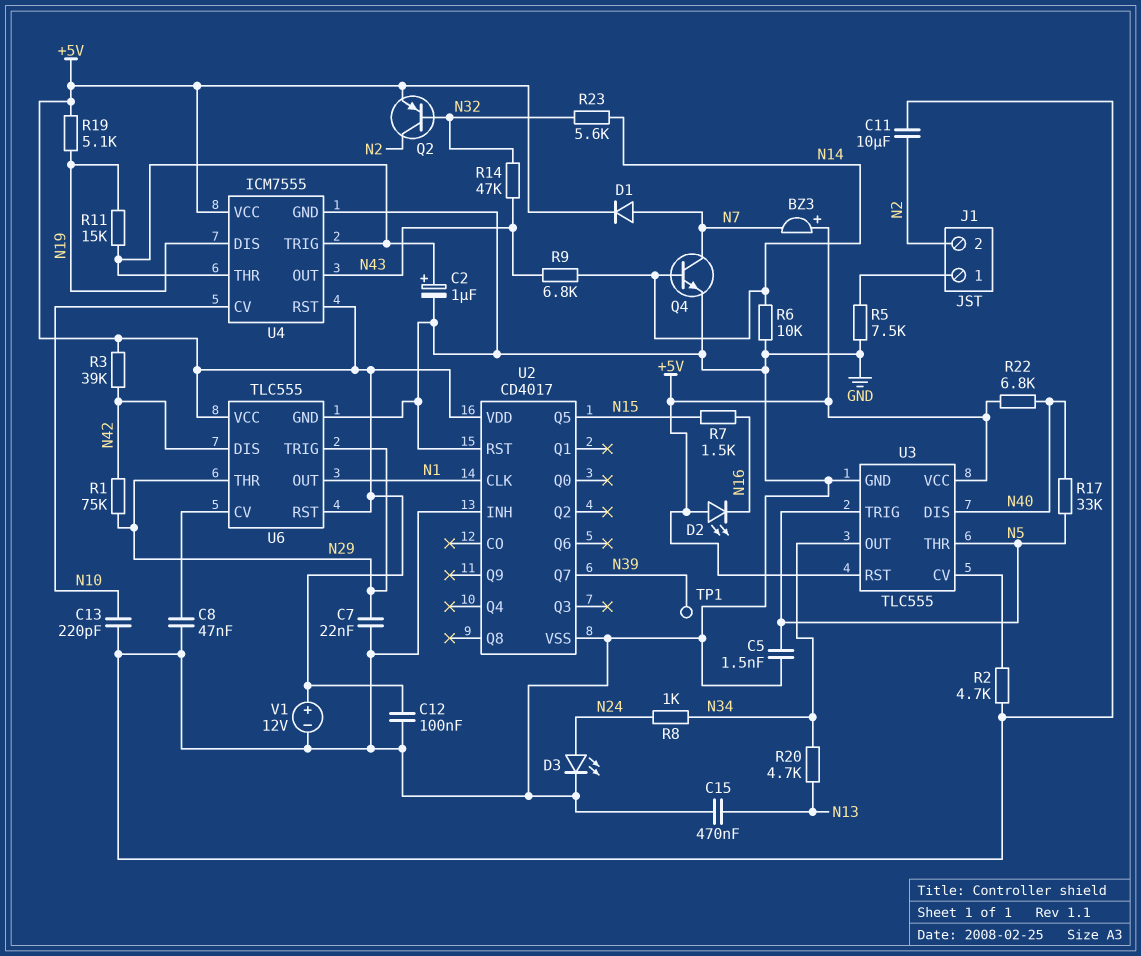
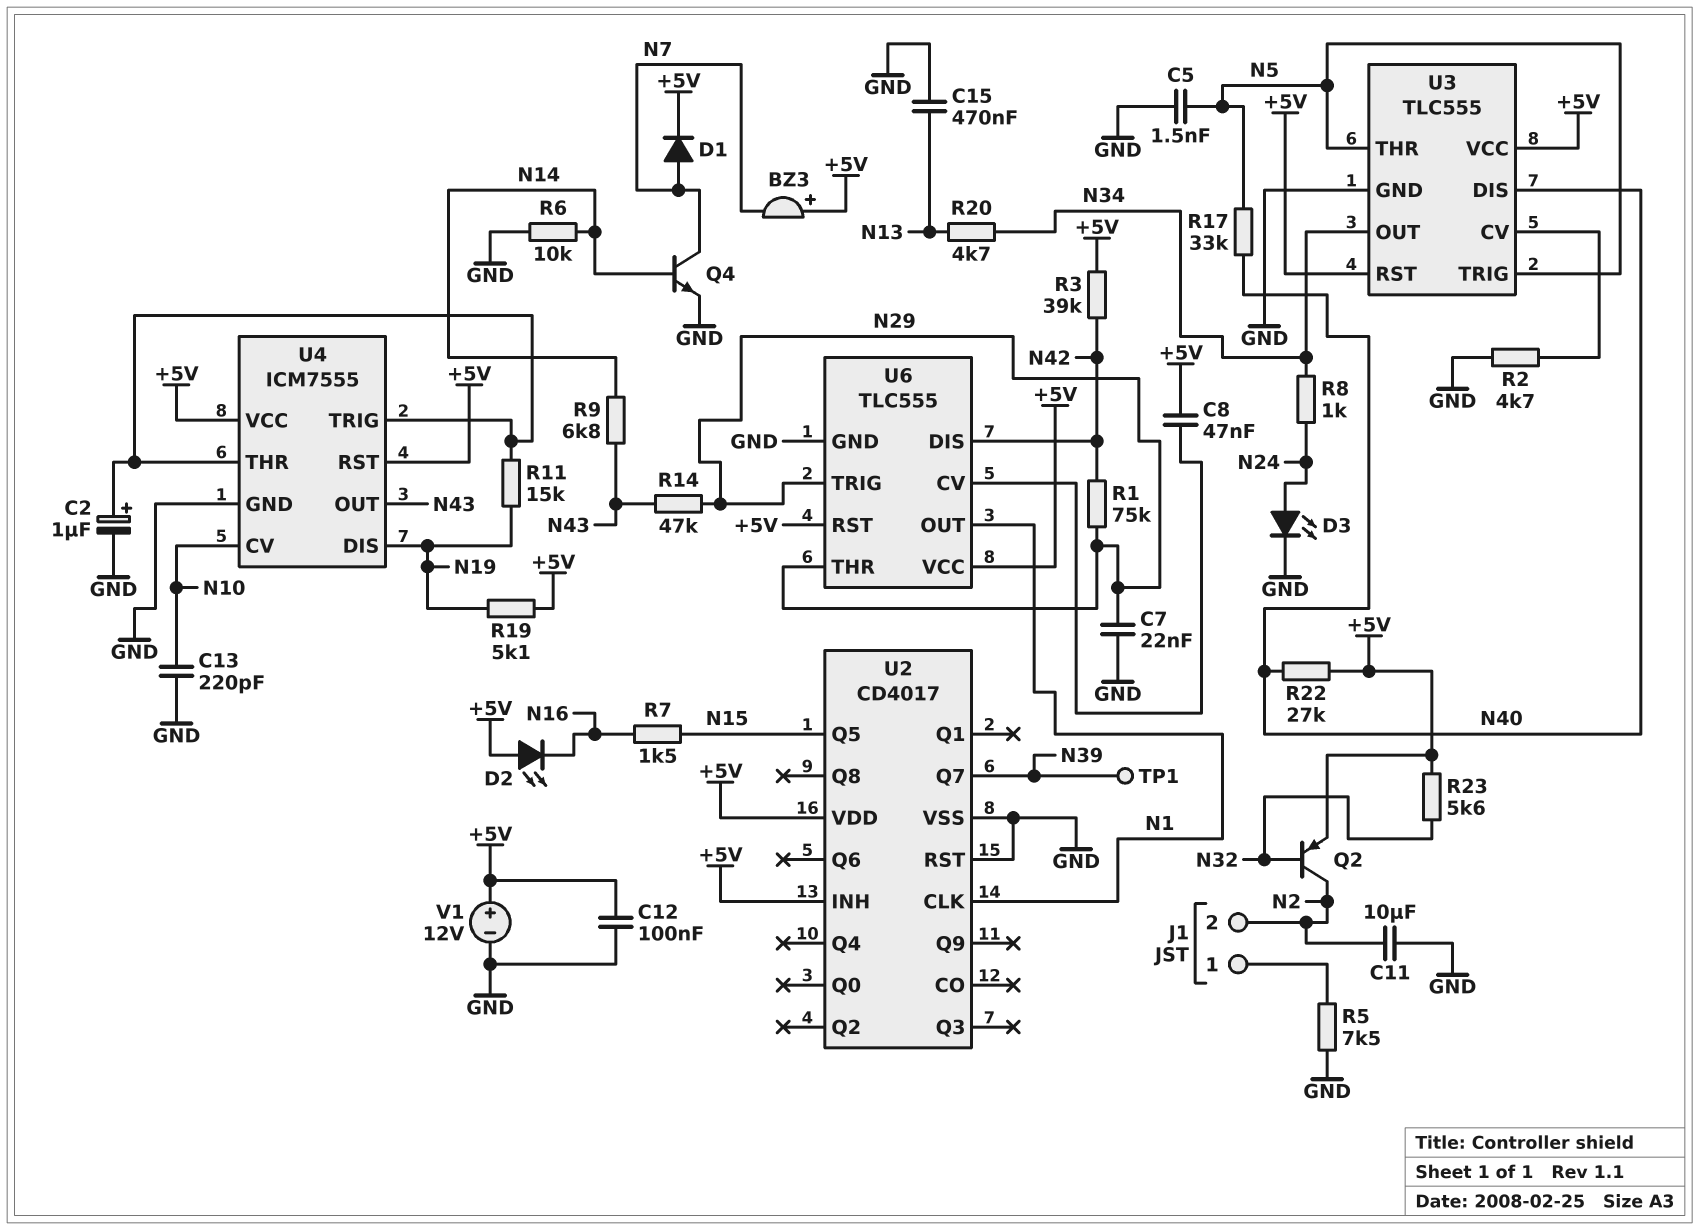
C8: 47nF (GND, U6/CV) -> 47nF (+5V, U6/CV)
R14: 47k (N32, N43) -> 47k (N29, N43)
R22: 6.8k (+5V, N40) -> 27k (+5V, N40)
R23: 5.6k (N14, N32) -> 5.6k (+5V, N32)
U2 pin INH: GND -> +5V

